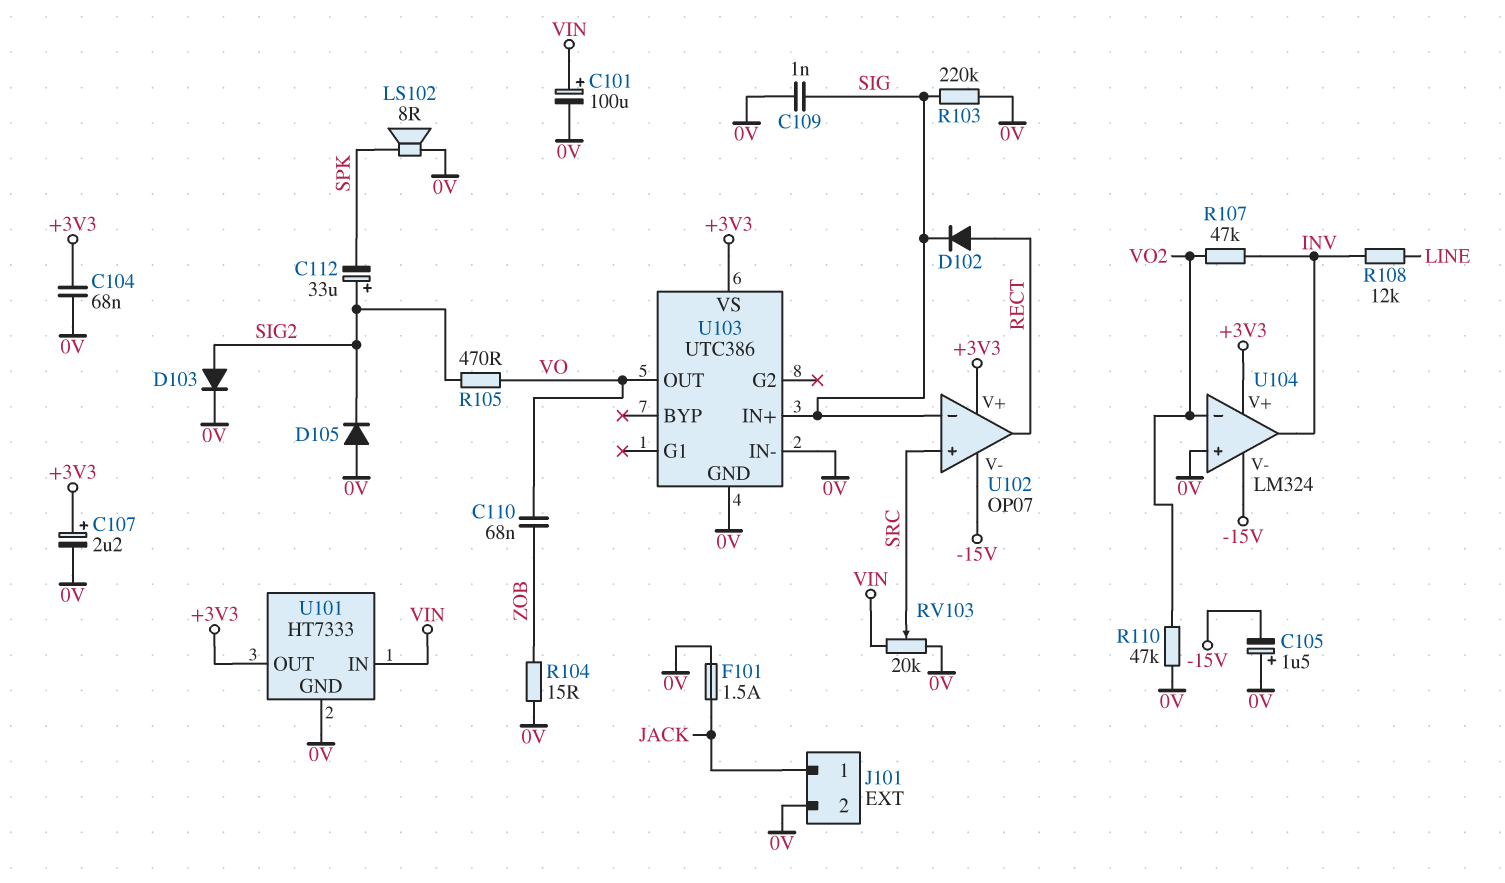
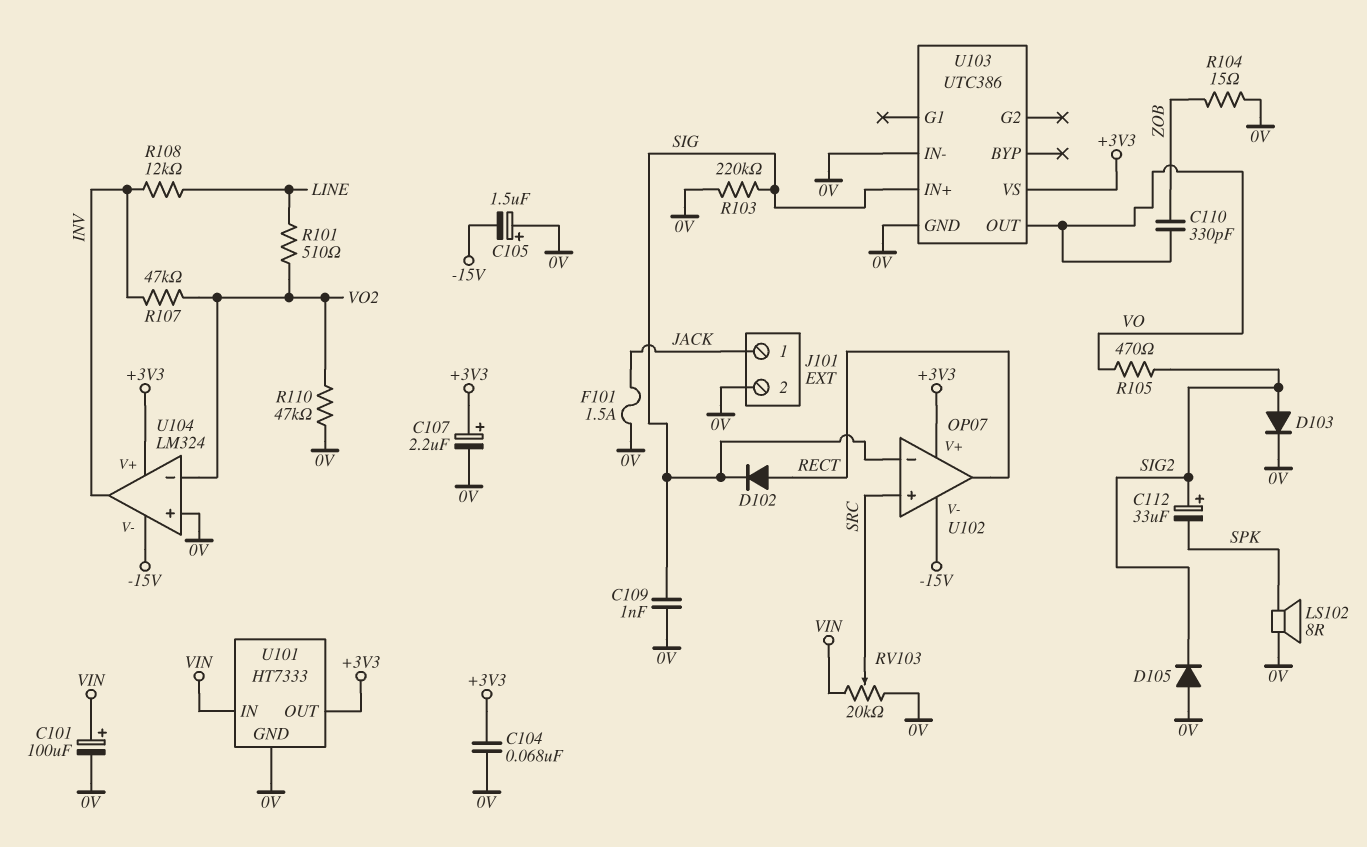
C110: 68nF (VO, ZOB) -> 330pF (VO, ZOB)
R101: none -> 510 (LINE, VO2)

